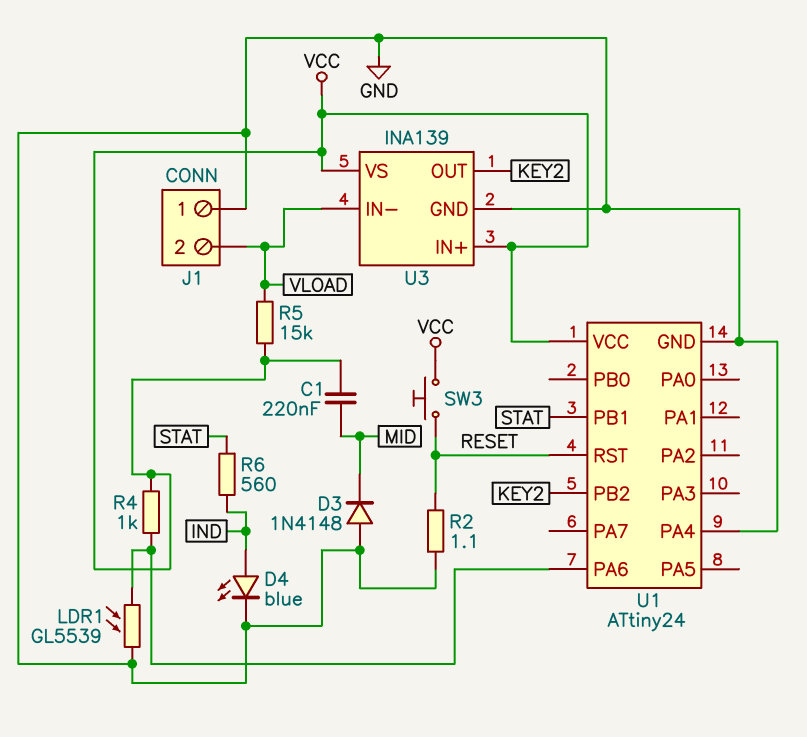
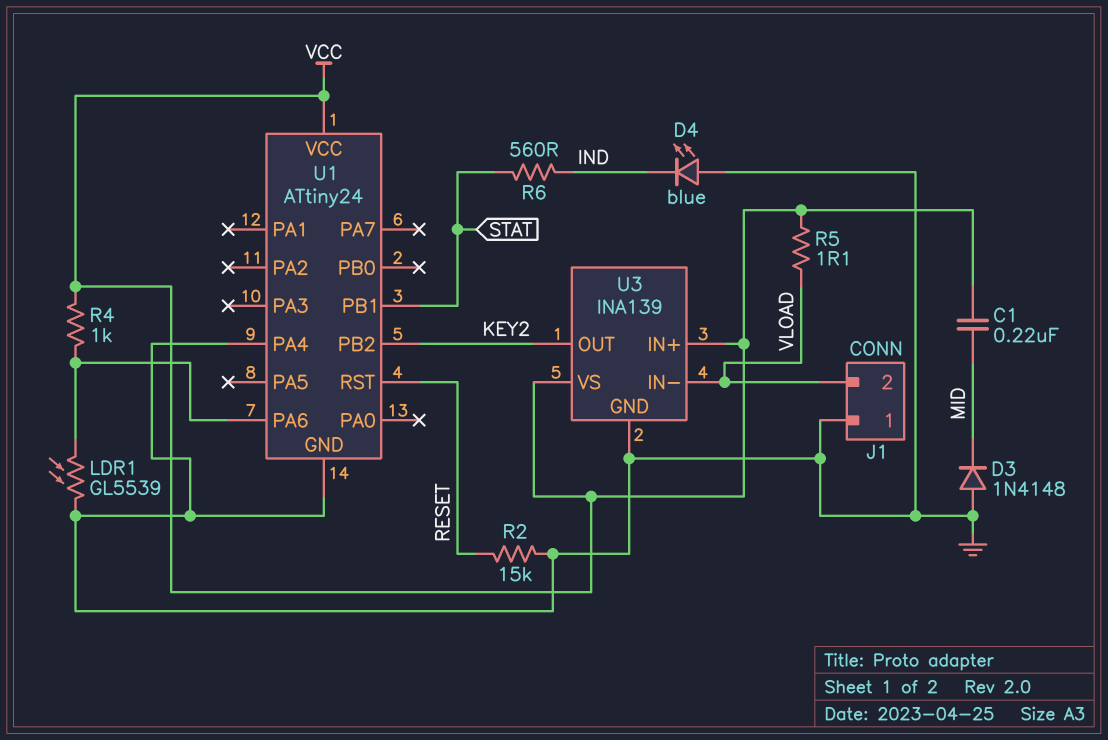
D4: LED blue (A IND, K GND) -> LED blue (A GND, K IND)
R2: 1.1 (GND, RESET) -> 15k (GND, RESET)
R5: 15k (VCC, VLOAD) -> 1.1 (VCC, VLOAD)
SW3: button (RESET, VCC) -> none

